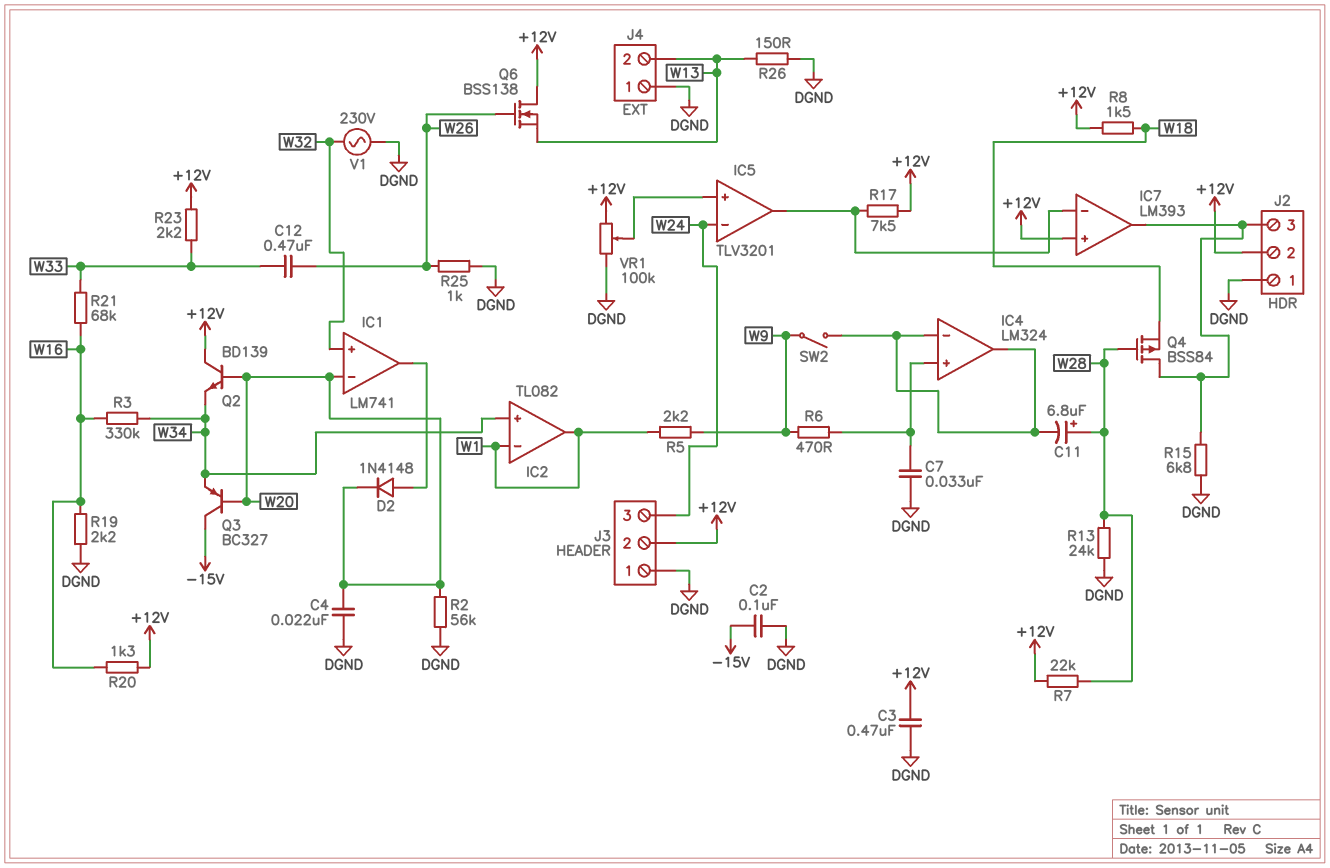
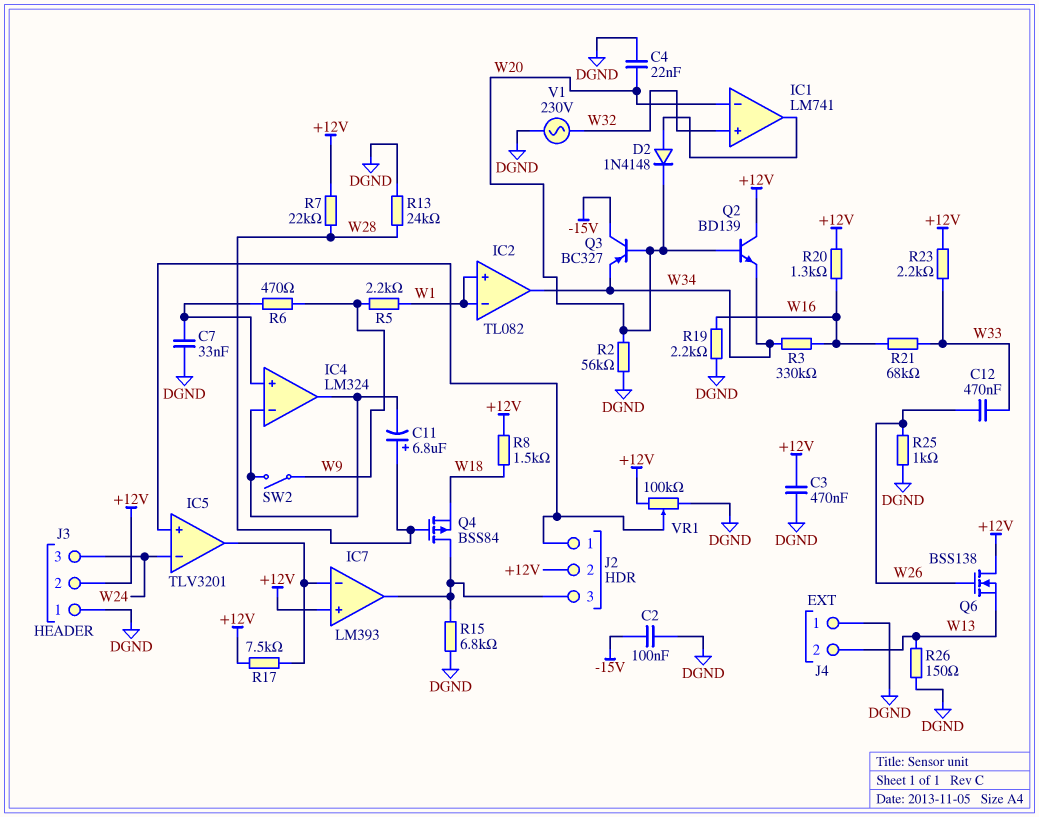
IC2 pin in+: W34 -> W1
IC2 pin out: W1 -> W34
J2 pin 1: DGND -> IC5/in+

